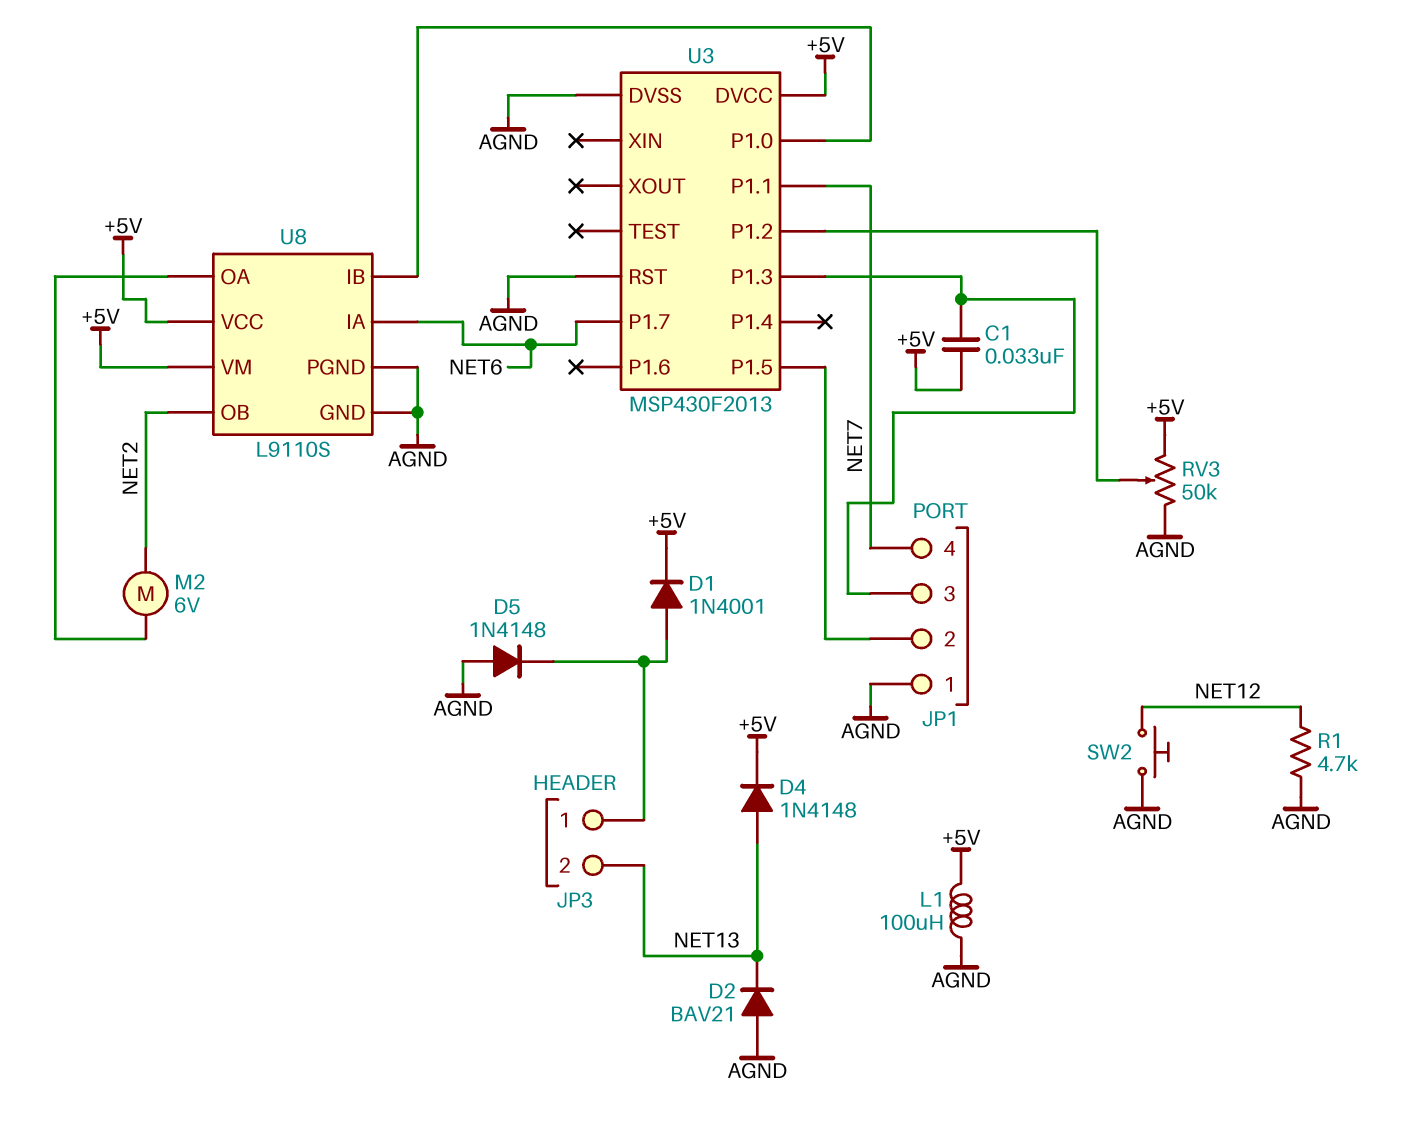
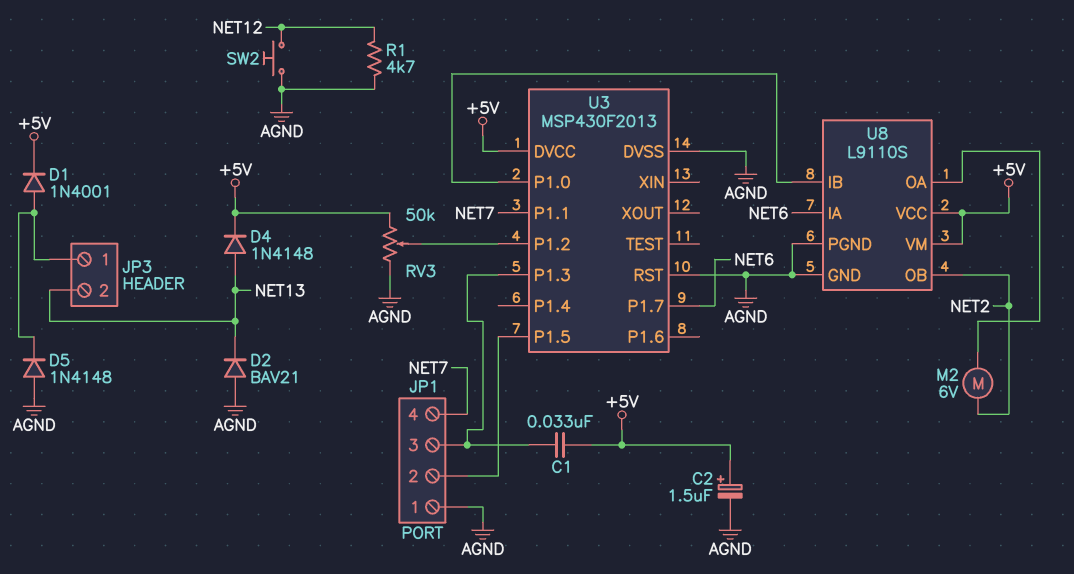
C2: none -> 1.5uF (plus +5V, minus AGND)
L1: 100uH (+5V, AGND) -> none

